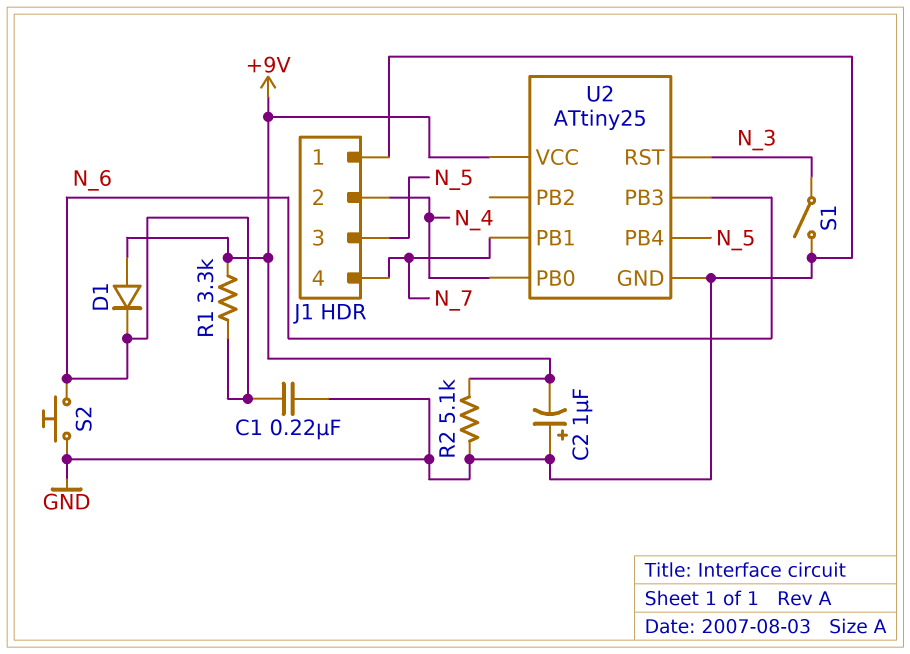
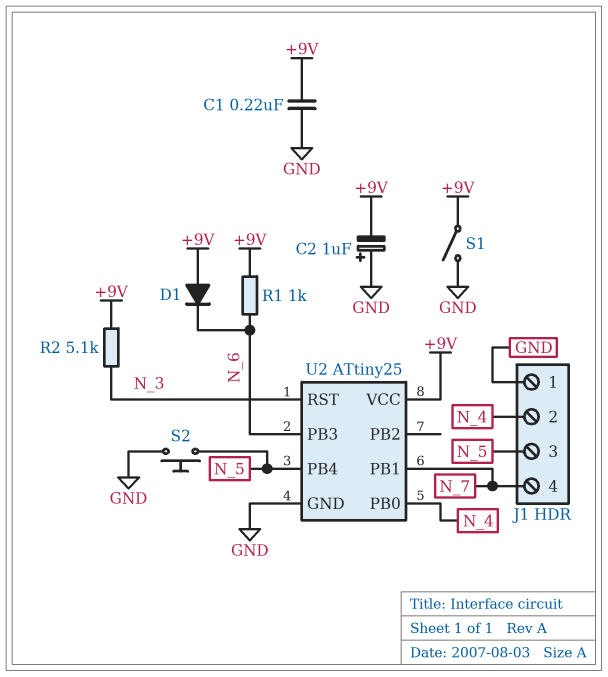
C1: 220nF (GND, N_6) -> 220nF (+9V, GND)
R1: 3.3k (+9V, N_6) -> 1k (+9V, N_6)
R2: 5.1k (+9V, GND) -> 5.1k (+9V, N_3)
S1: switch (GND, N_3) -> switch (+9V, GND)
S2: button (GND, N_6) -> button (GND, N_5)

